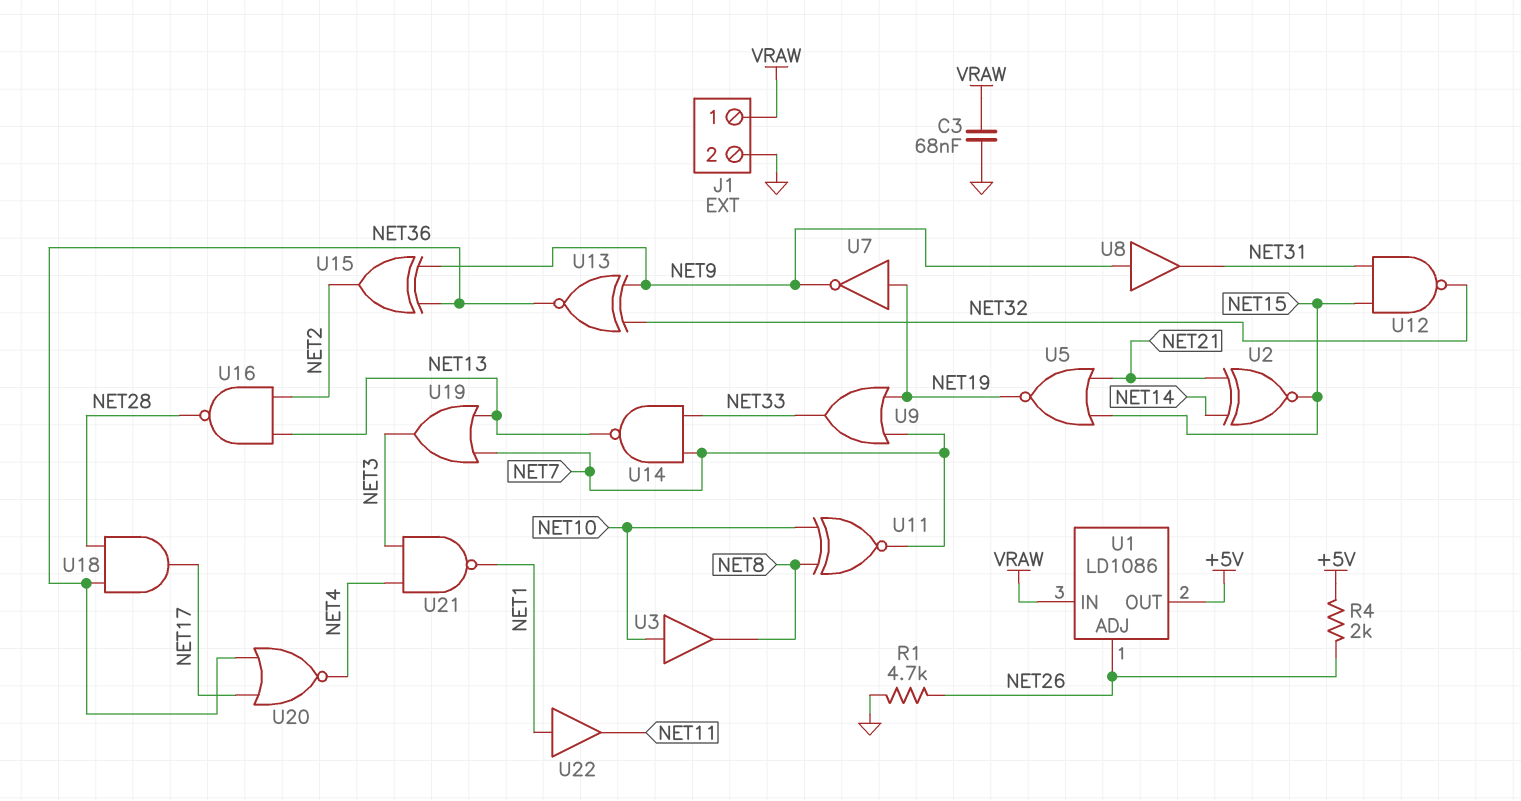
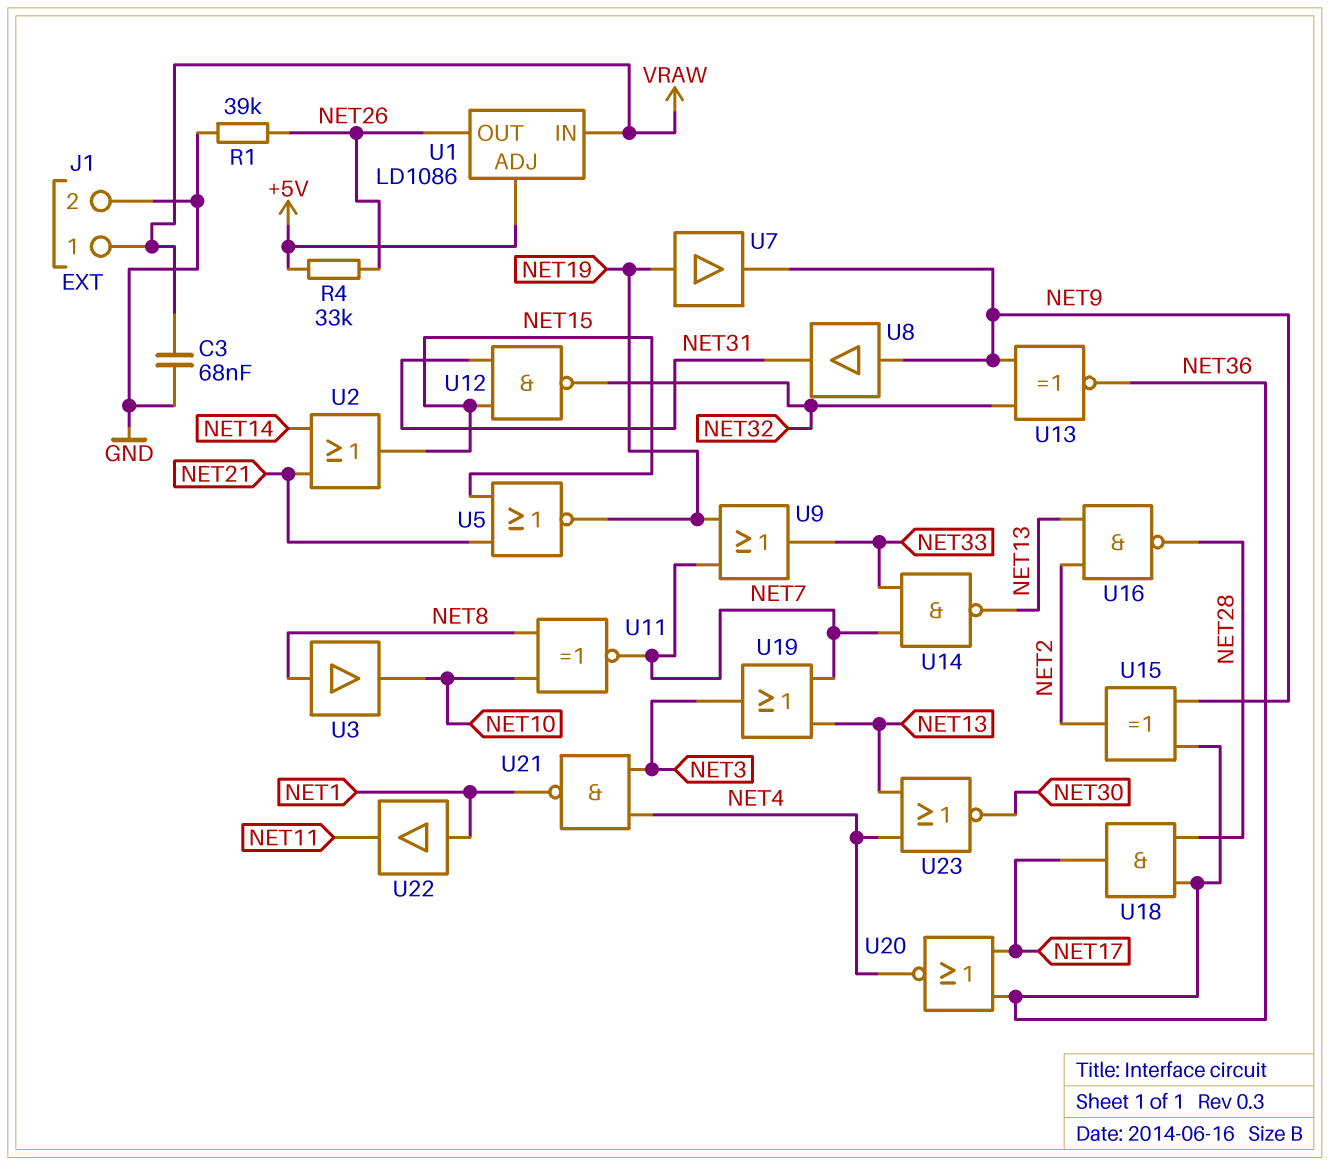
R1: 4.7k (GND, NET26) -> 39k (GND, NET26)
R4: 2k (+5V, NET26) -> 33k (+5V, NET26)
U1 pin ADJ: NET26 -> +5V
U1 pin OUT: +5V -> NET26
U2: XNOR (in NET14, in NET21, out NET15) -> OR (in NET14, in NET21, out NET15)
U3: buffer (in NET10, out NET8) -> buffer (in NET8, out NET10)
U7: NOT (in NET19, out NET9) -> buffer (in NET19, out NET9)
U23: none -> NOR (in NET4, in NET13, out NET30)

